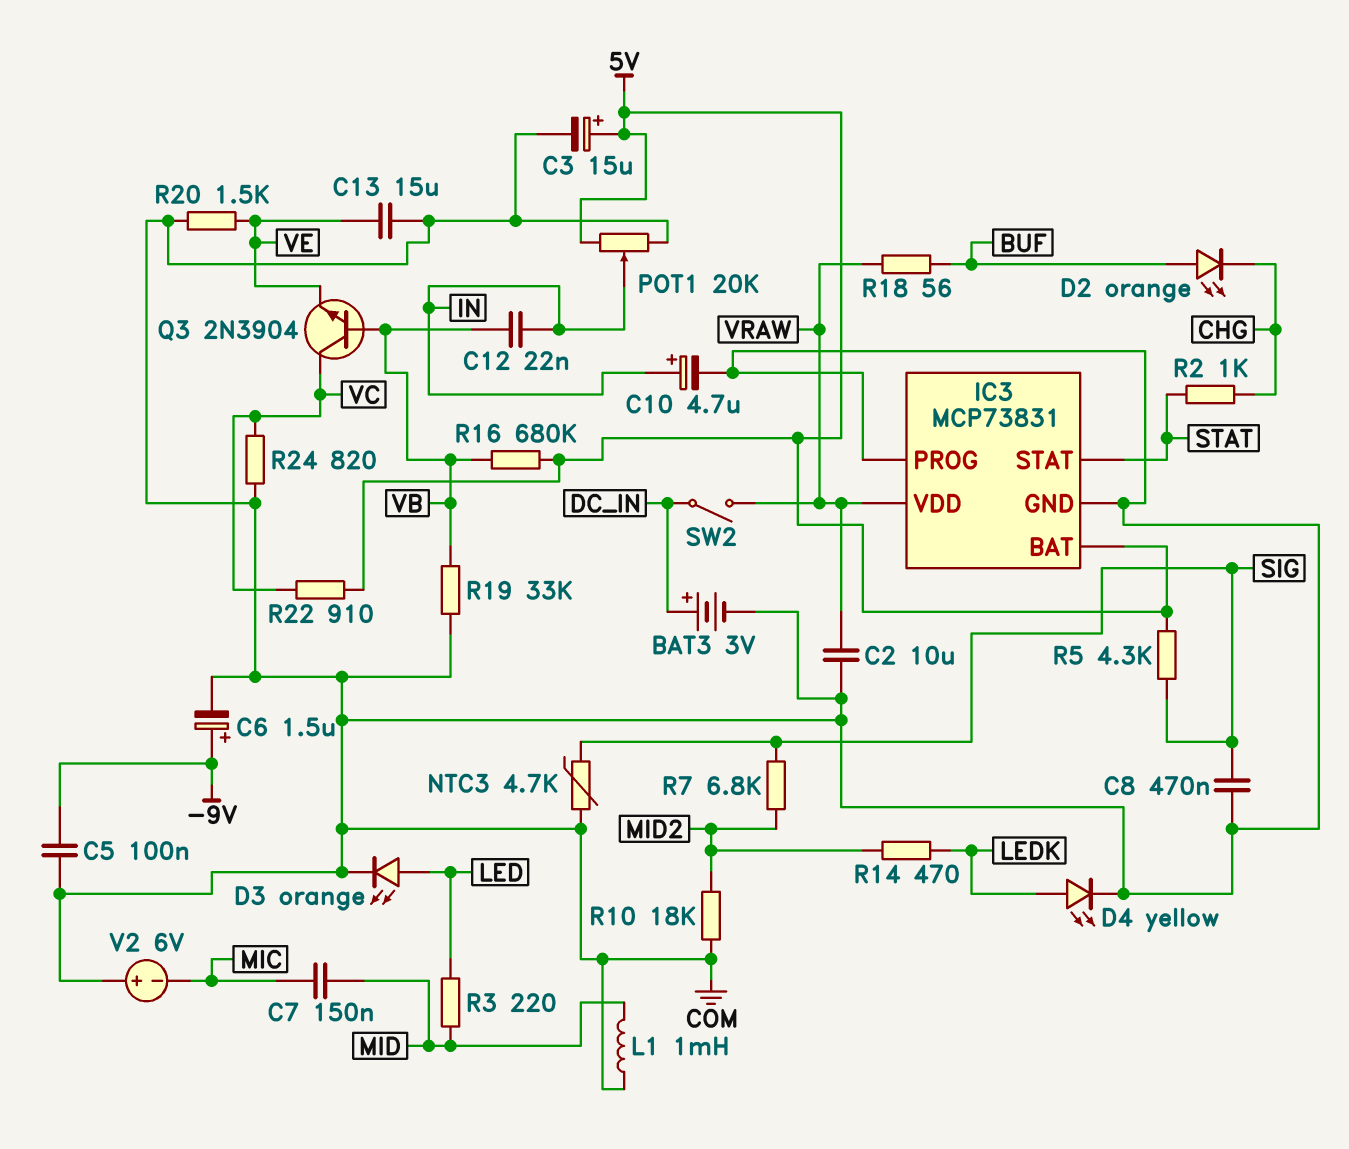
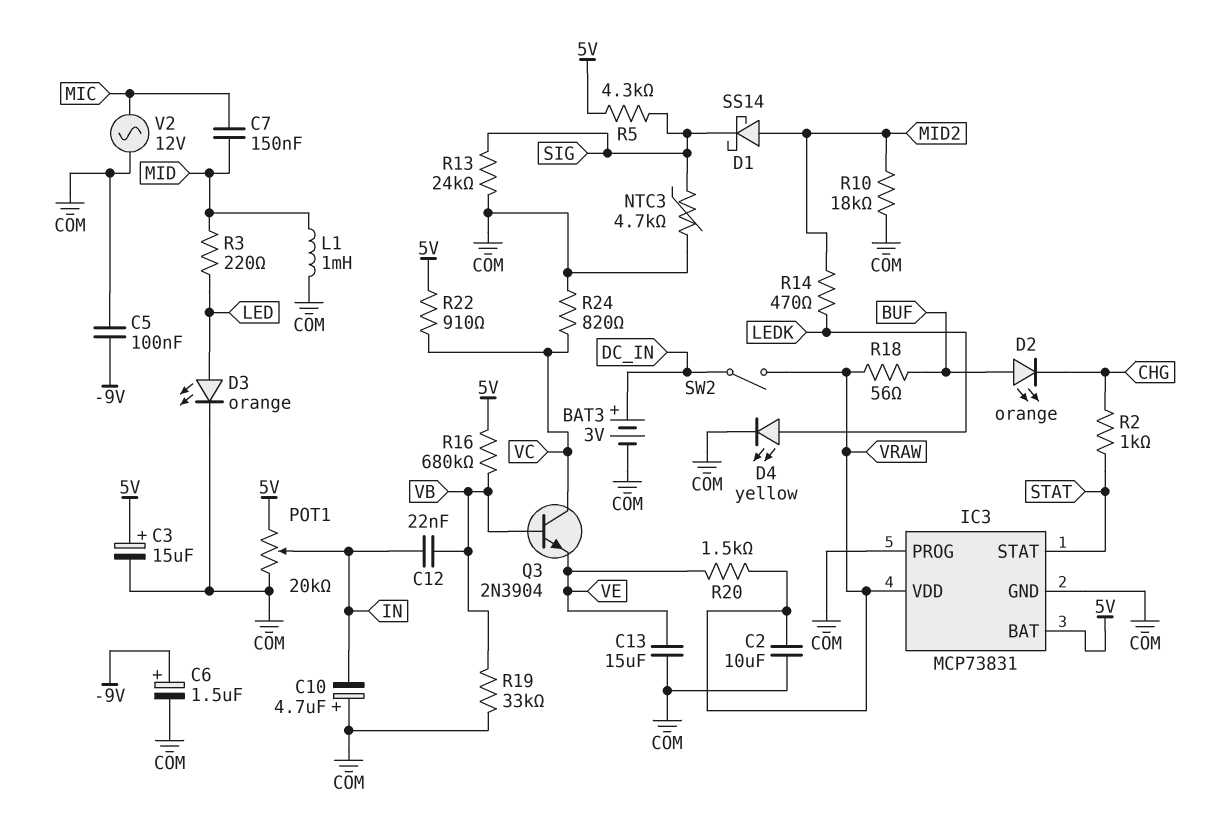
C8: 470nF (COM, SIG) -> none
C10: 4.7uF (plus IN, minus COM) -> 4.7uF (plus COM, minus IN)
D1: none -> schottky SS14 (A MID2, K SIG)
R7: 6.8k (MID2, SIG) -> none
R13: none -> 24k (COM, SIG)
R20: 1.5k (COM, VE) -> 1.5k (VE, VRAW)
V2: 6V (plus COM, minus MIC) -> AC 12V (COM, MIC)

